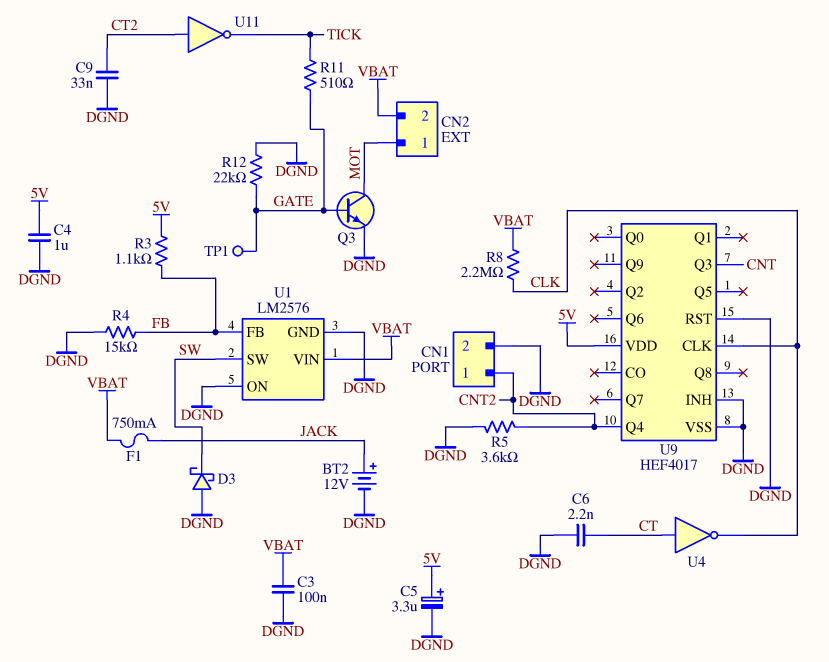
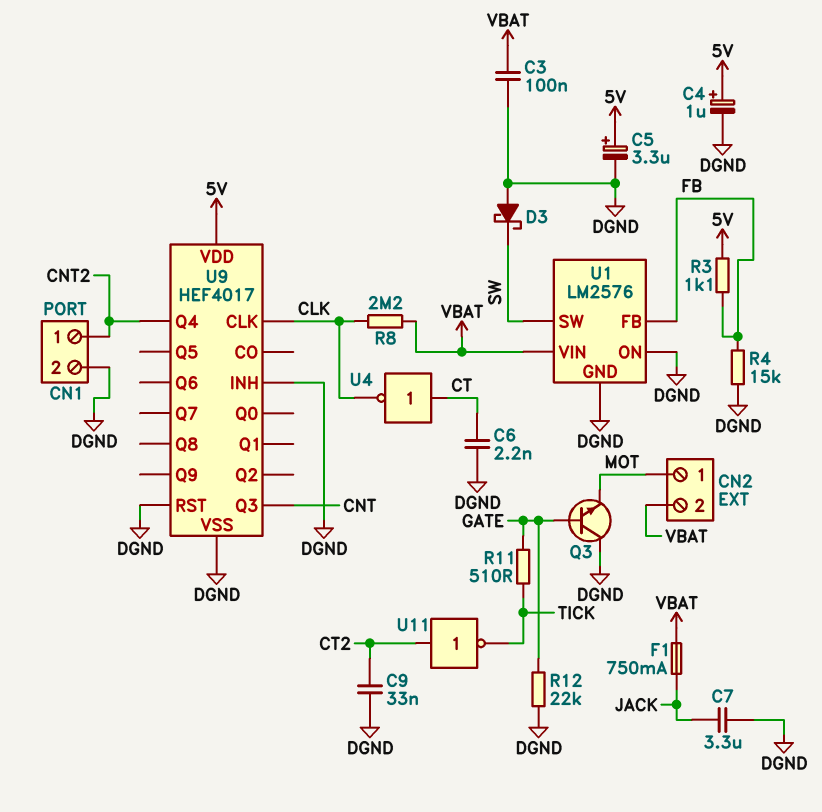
BT2: 12V (plus JACK, minus DGND) -> none
C4: 1uF (5V, DGND) -> 1uF (plus 5V, minus DGND)
C7: none -> 3.3uF (DGND, JACK)
Q3: NPN (B GATE, C MOT, E DGND) -> NPN (B GATE, C DGND, E MOT)
R5: 3.6k (CNT2, DGND) -> none
TP1: test point (GATE) -> none

